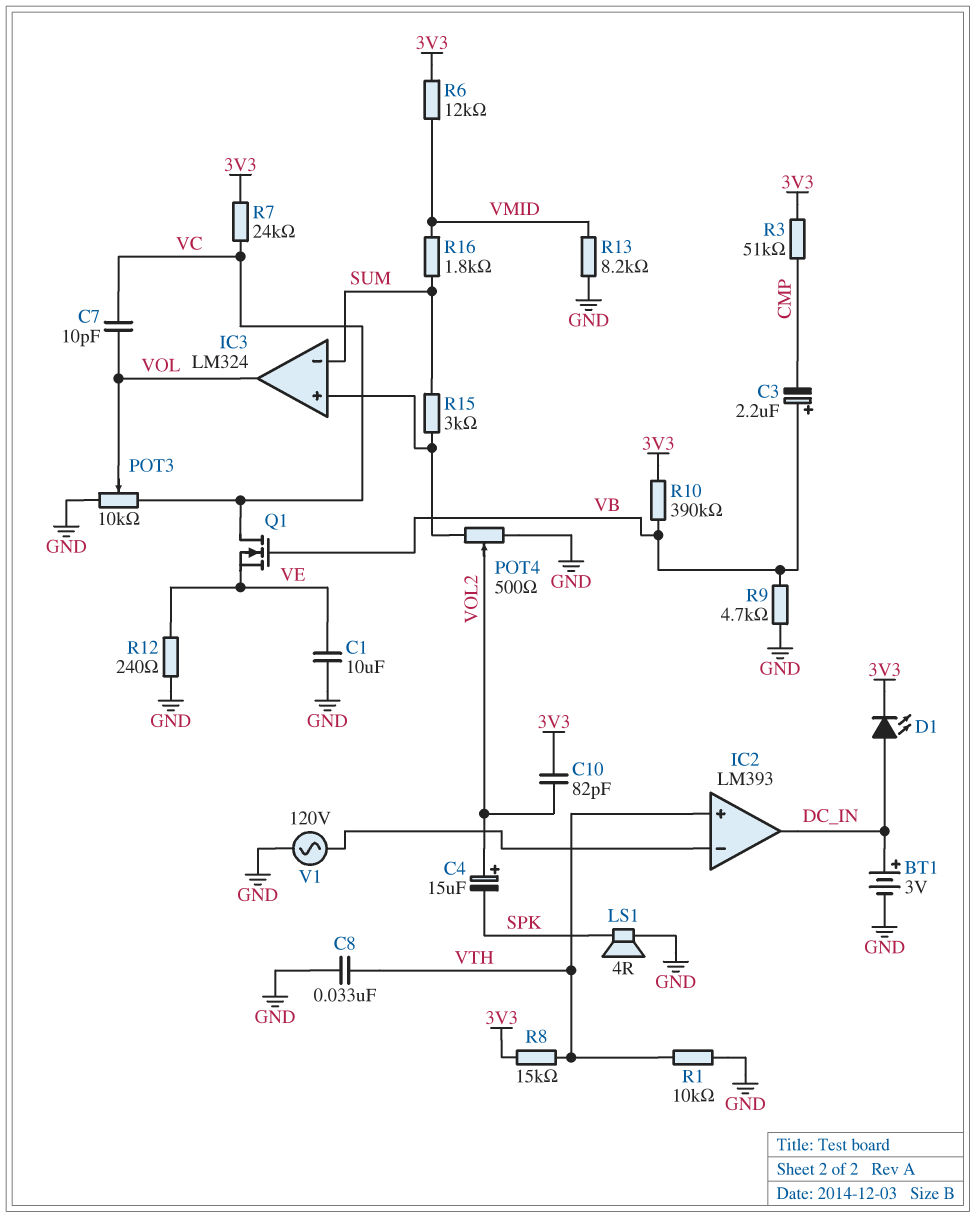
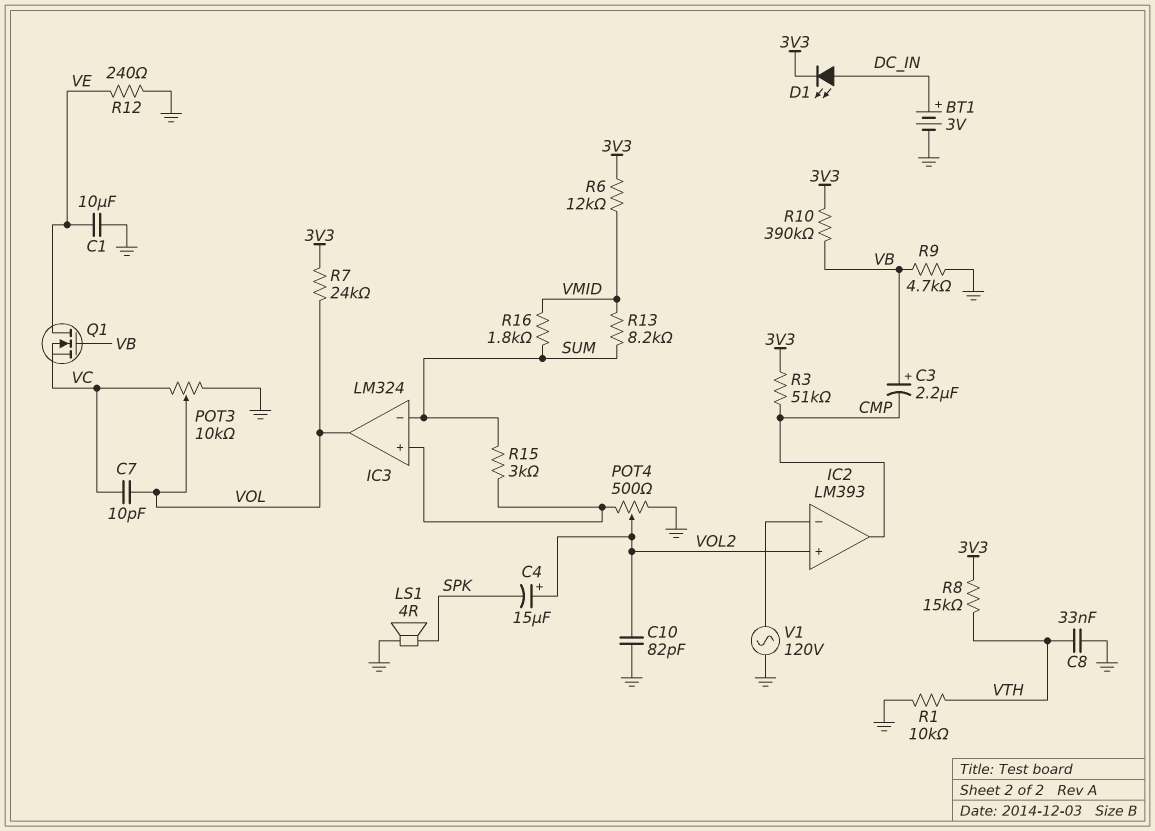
C10: 82pF (3V3, VOL2) -> 82pF (GND, VOL2)
IC2 pin in+: VTH -> VOL2
IC2 pin out: DC_IN -> CMP
Q1: NMOS (G VB, D VC, S VE) -> NMOS (G VB, D VE, S VC)
R7: 24k (3V3, VC) -> 24k (3V3, VOL)
R13: 8.2k (GND, VMID) -> 8.2k (SUM, VMID)

